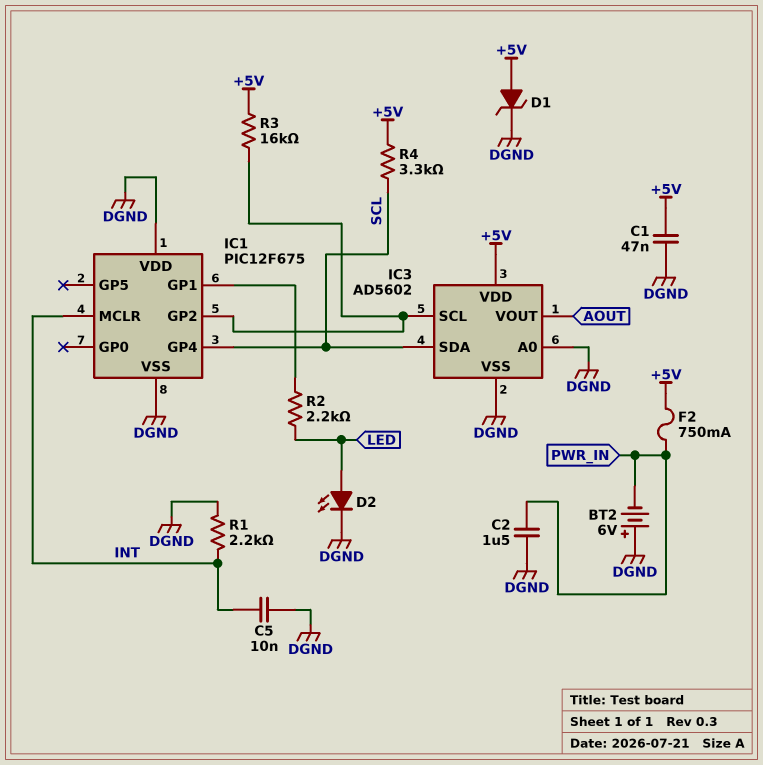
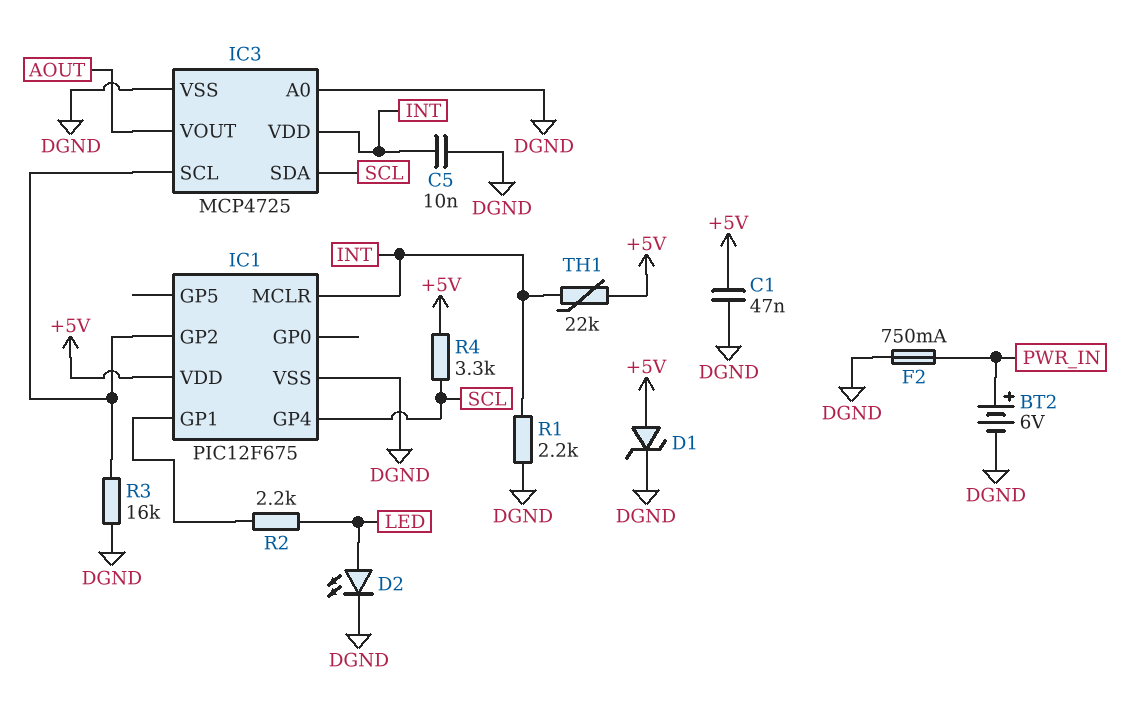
BT2: 6V (plus DGND, minus PWR_IN) -> 6V (plus PWR_IN, minus DGND)
C2: 1.5uF (DGND, PWR_IN) -> none
F2: 750mA (+5V, PWR_IN) -> 750mA (DGND, PWR_IN)
IC1 pin VDD: DGND -> +5V
IC3: AD5602 -> MCP4725
IC3 pin VDD: +5V -> INT
R3: 16k (+5V, IC1/GP2) -> 16k (DGND, IC1/GP2)
TH1: none -> 22k (+5V, INT)

